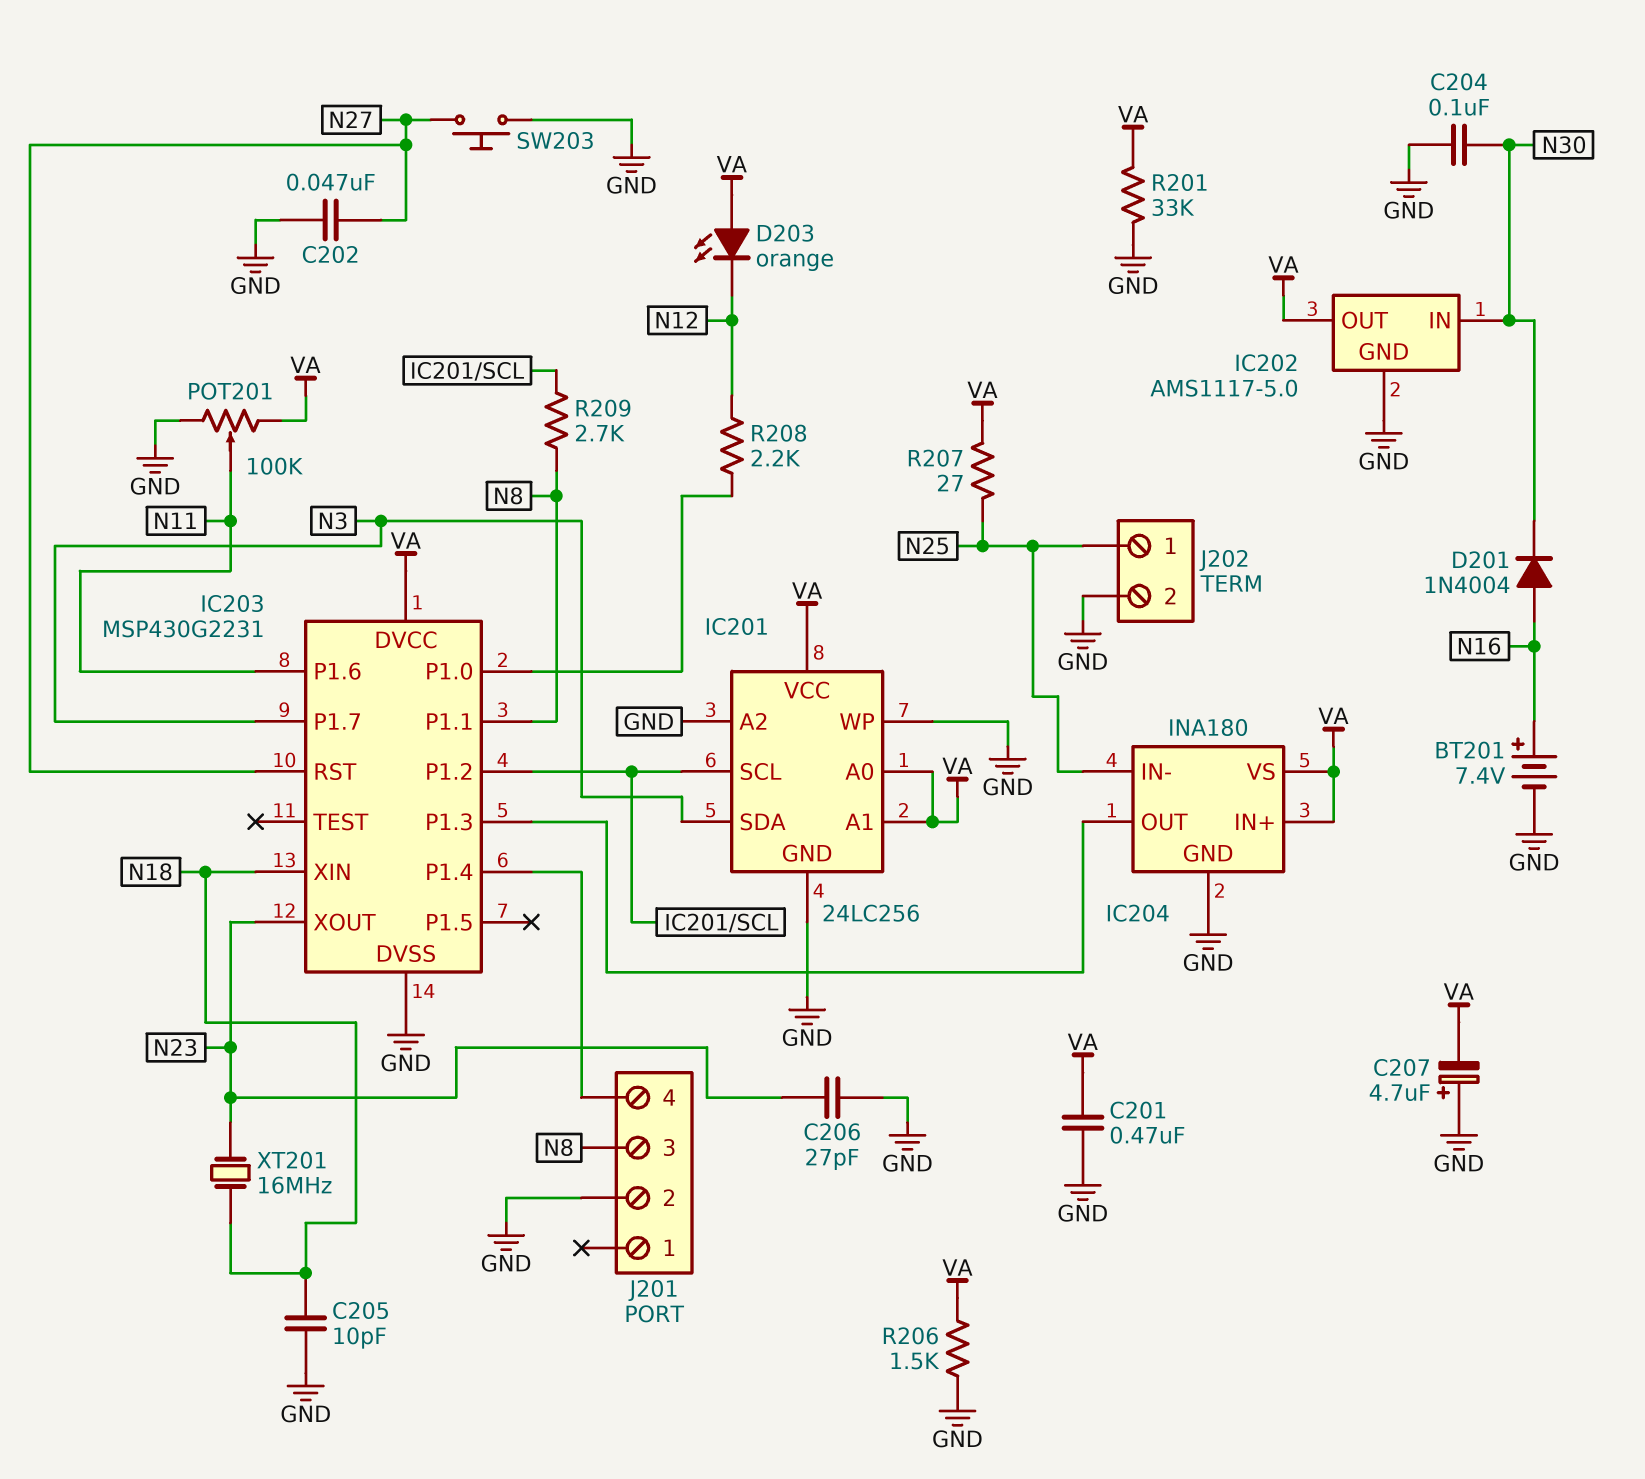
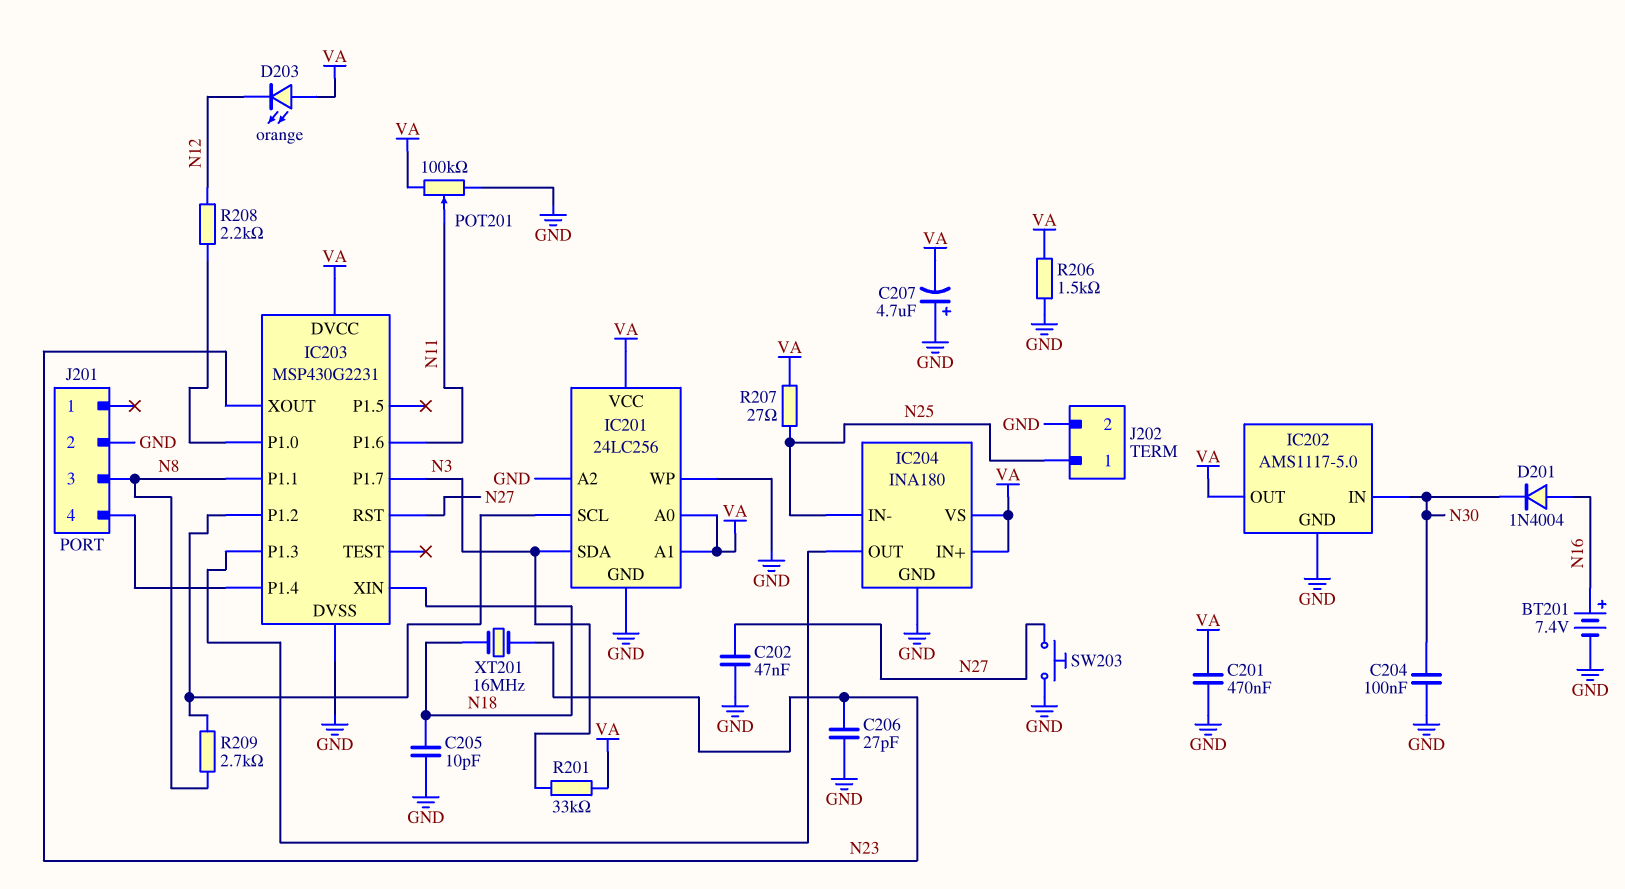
R201: 33k (GND, VA) -> 33k (N3, VA)

